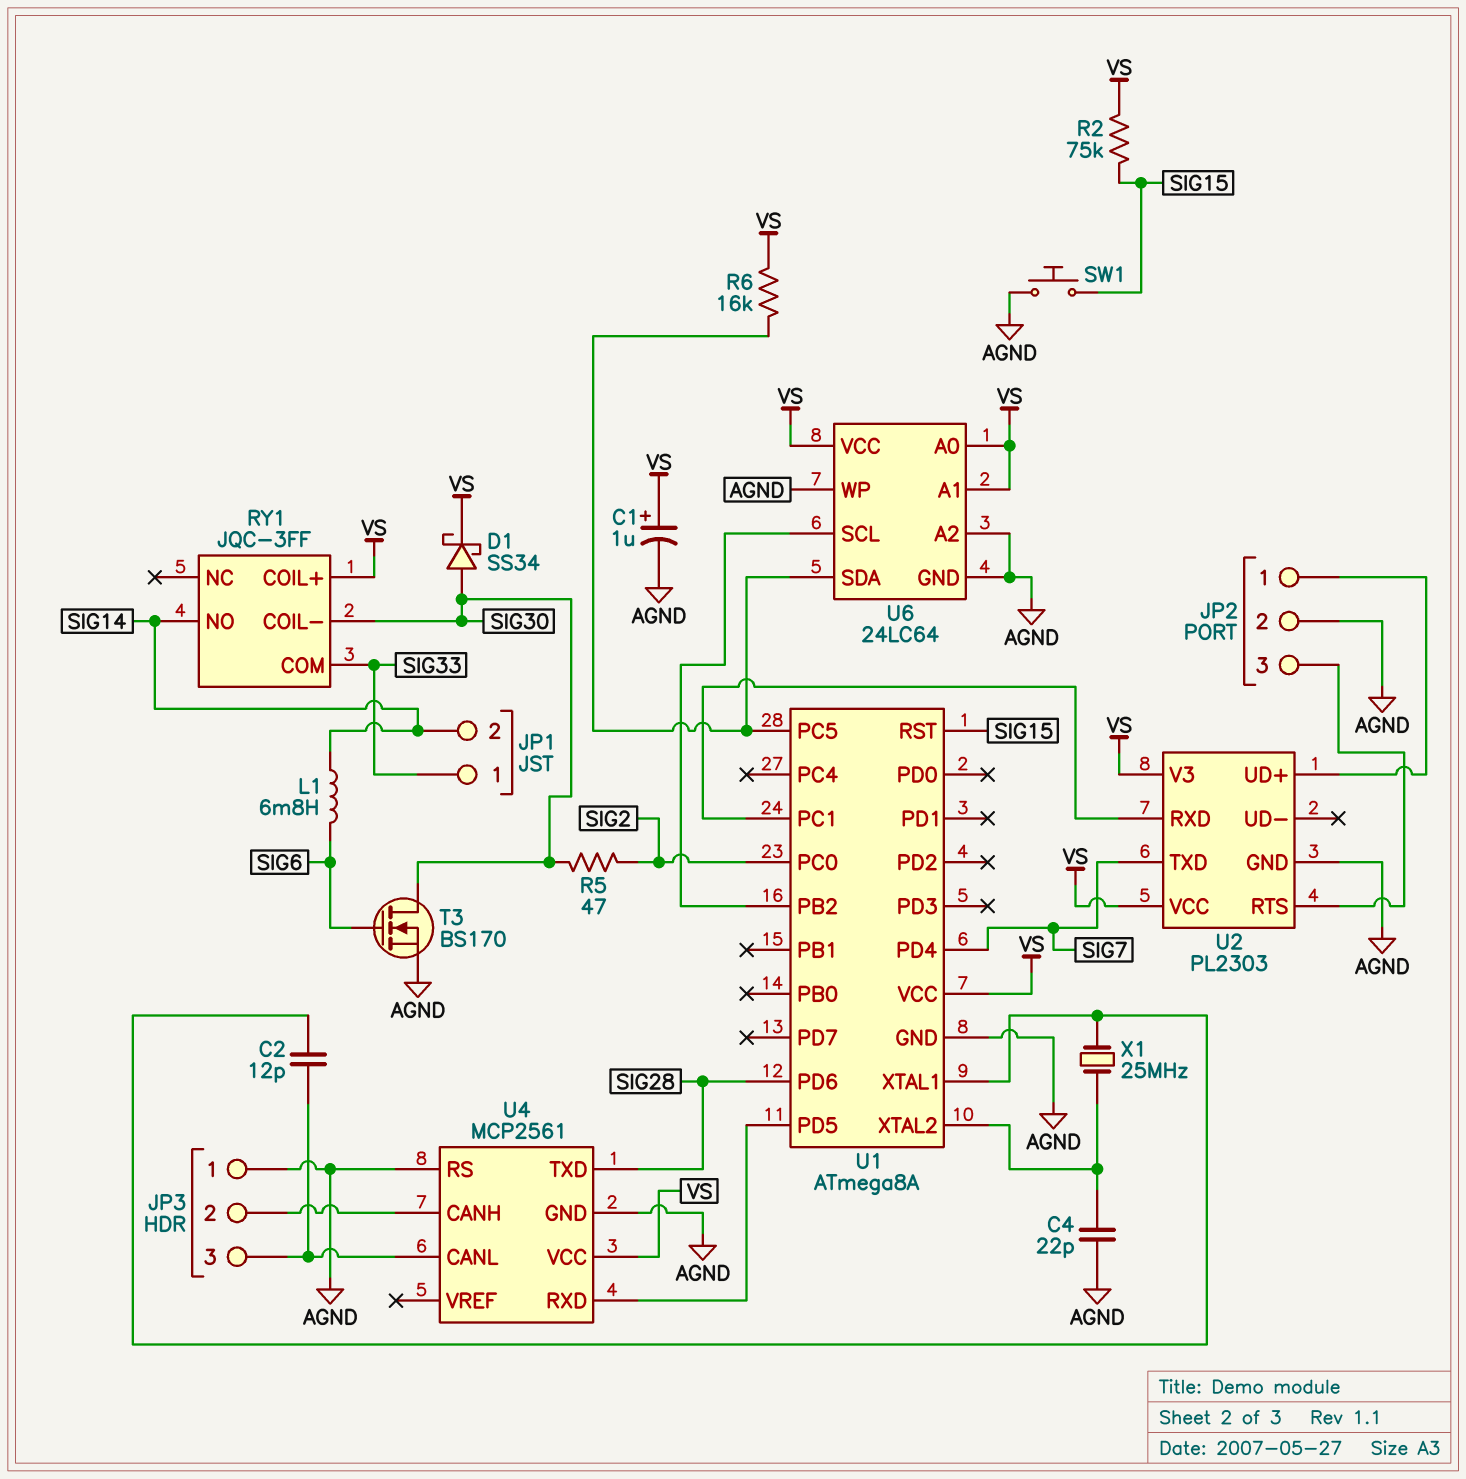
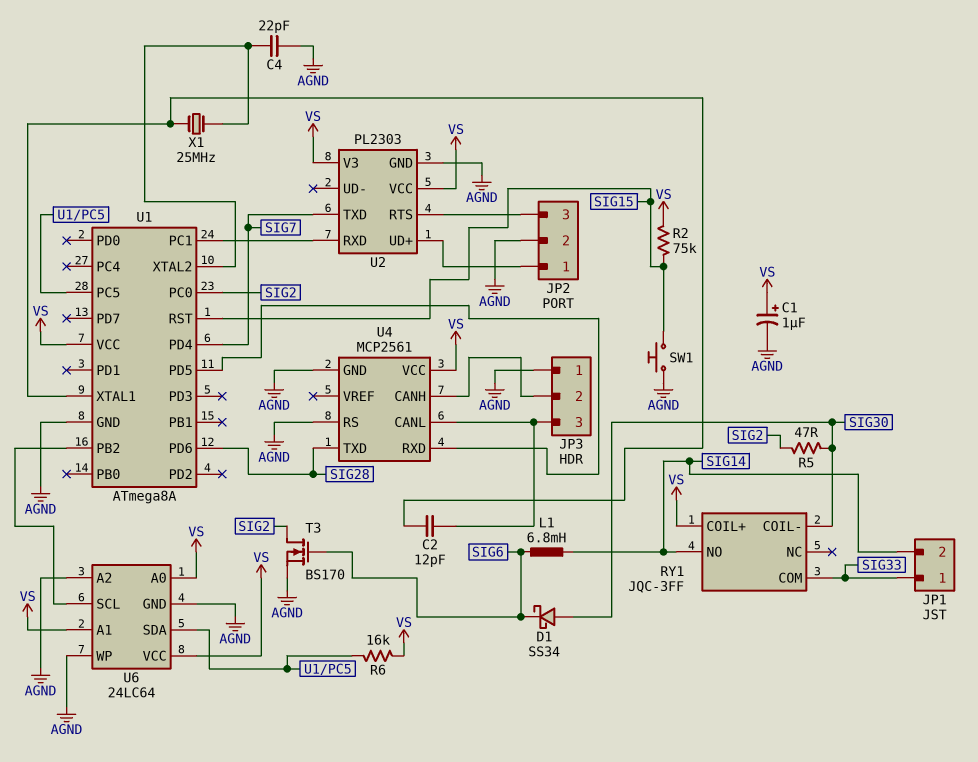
D1: schottky SS34 (A SIG30, K VS) -> schottky SS34 (A SIG30, K SIG6)
T3: NMOS BS170 (G SIG6, D SIG30, S AGND) -> NMOS BS170 (G SIG6, D SIG2, S AGND)

